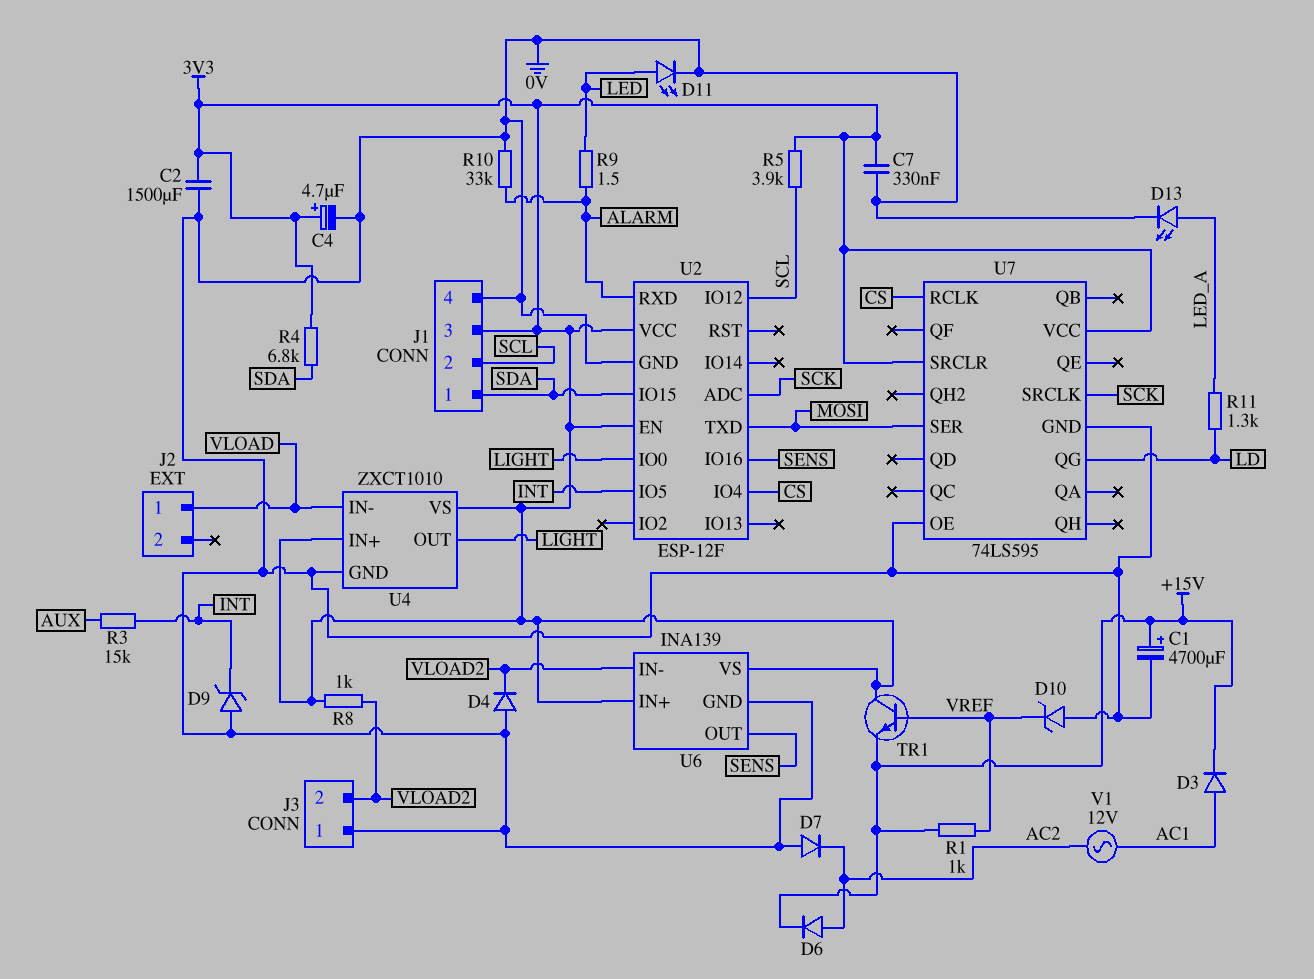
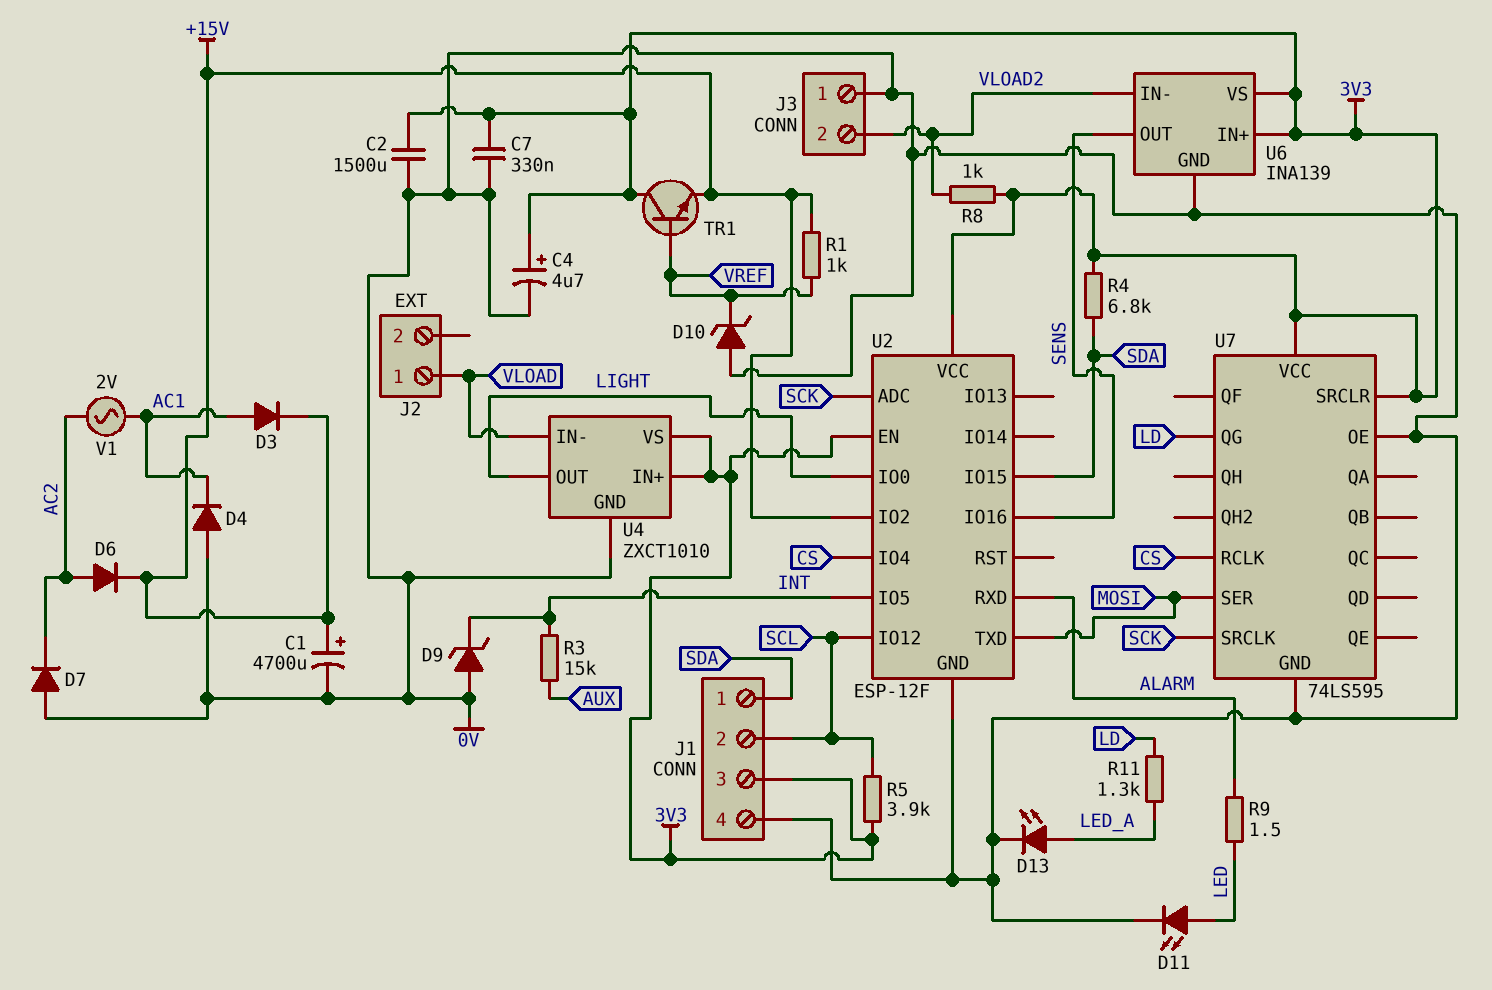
D4: diode (A 0V, K VLOAD2) -> diode (A 0V, K AC1)
R10: 33k (0V, ALARM) -> none
U2 pin IO2: none -> +15V
V1: AC 12V (AC1, AC2) -> AC 2V (AC1, AC2)

